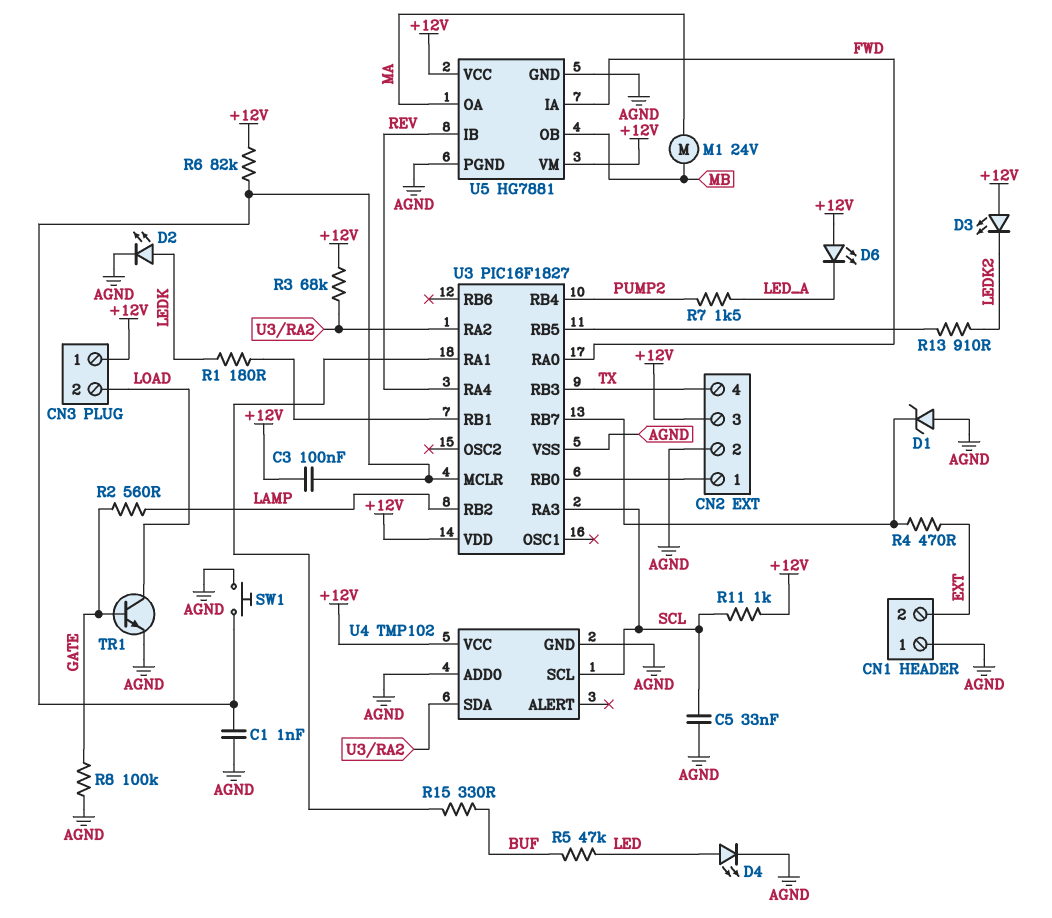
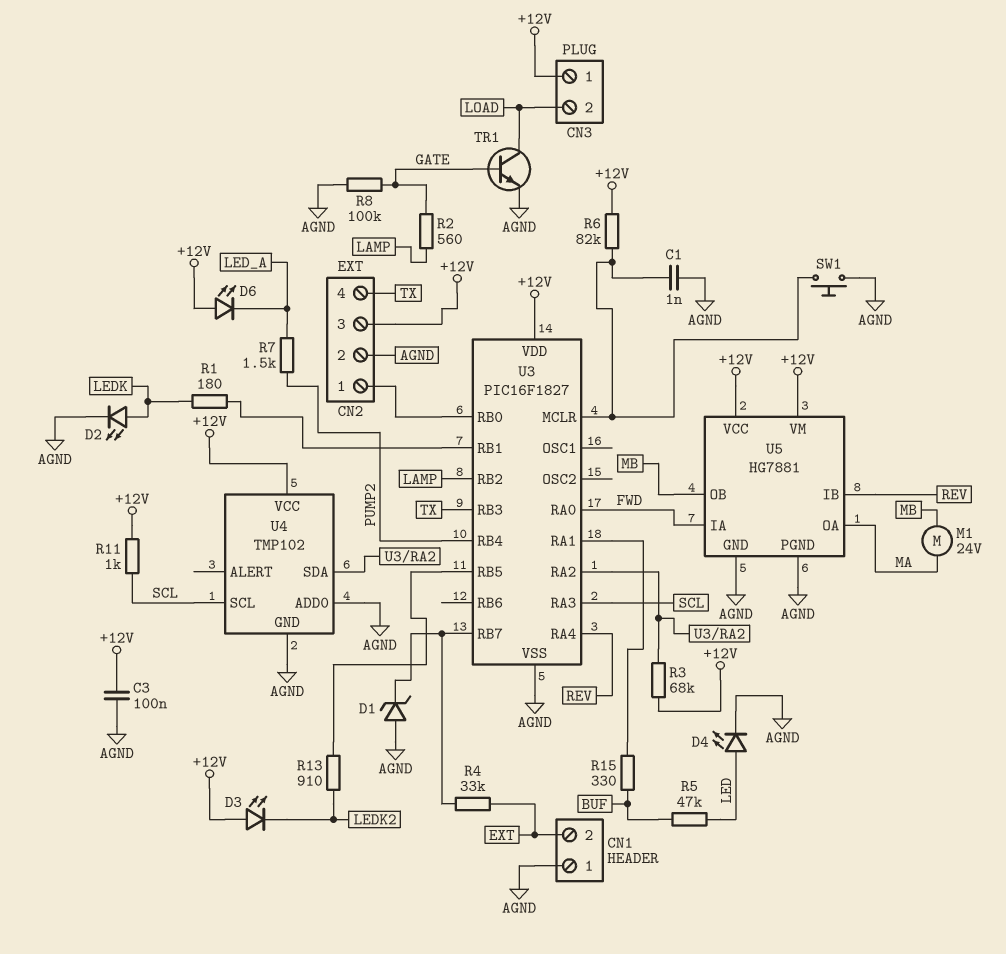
C3: 100nF (+12V, U3/MCLR) -> 100nF (+12V, AGND)
C5: 33nF (AGND, SCL) -> none
R4: 470 (EXT, U3/RB7) -> 33k (EXT, U3/RB7)

